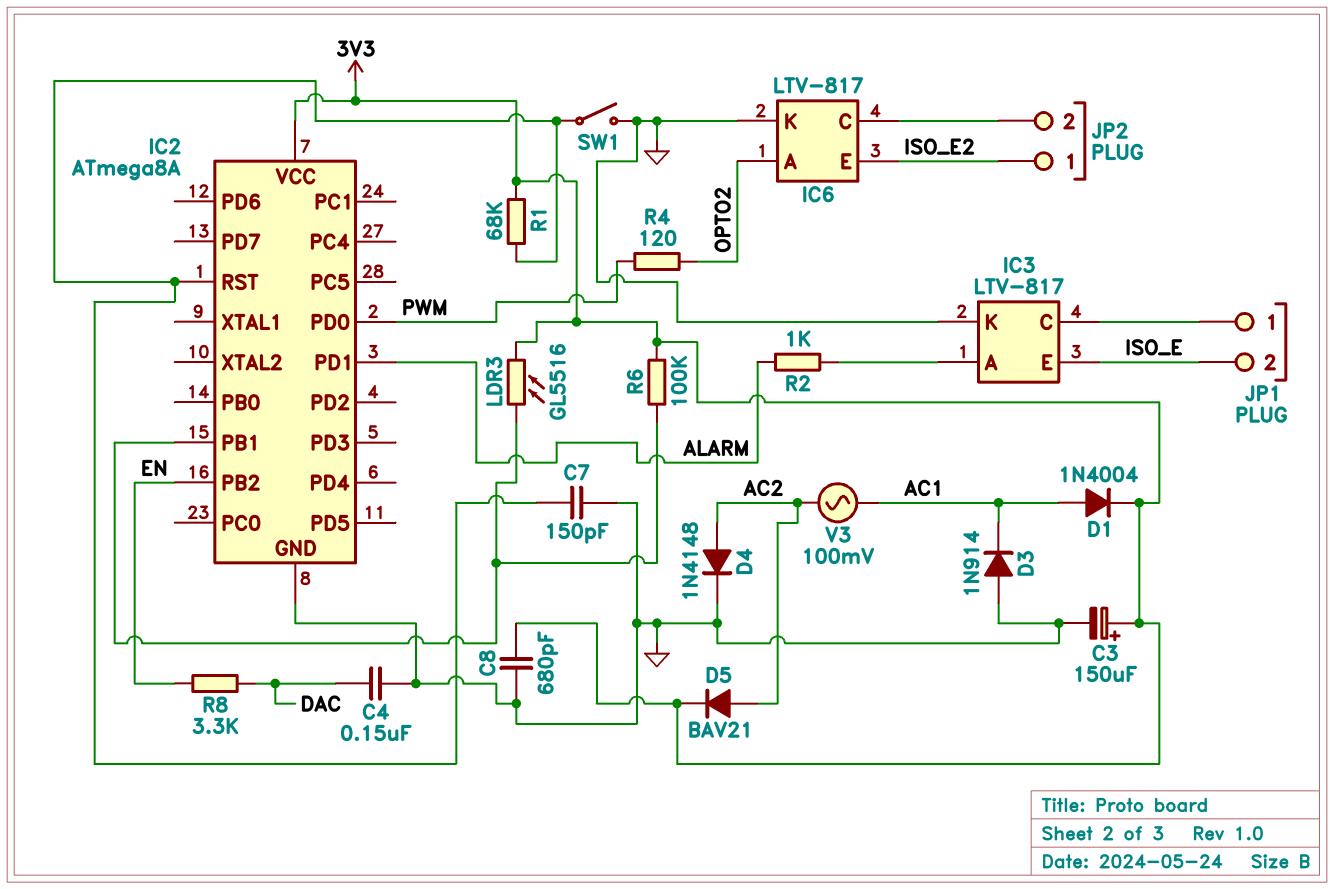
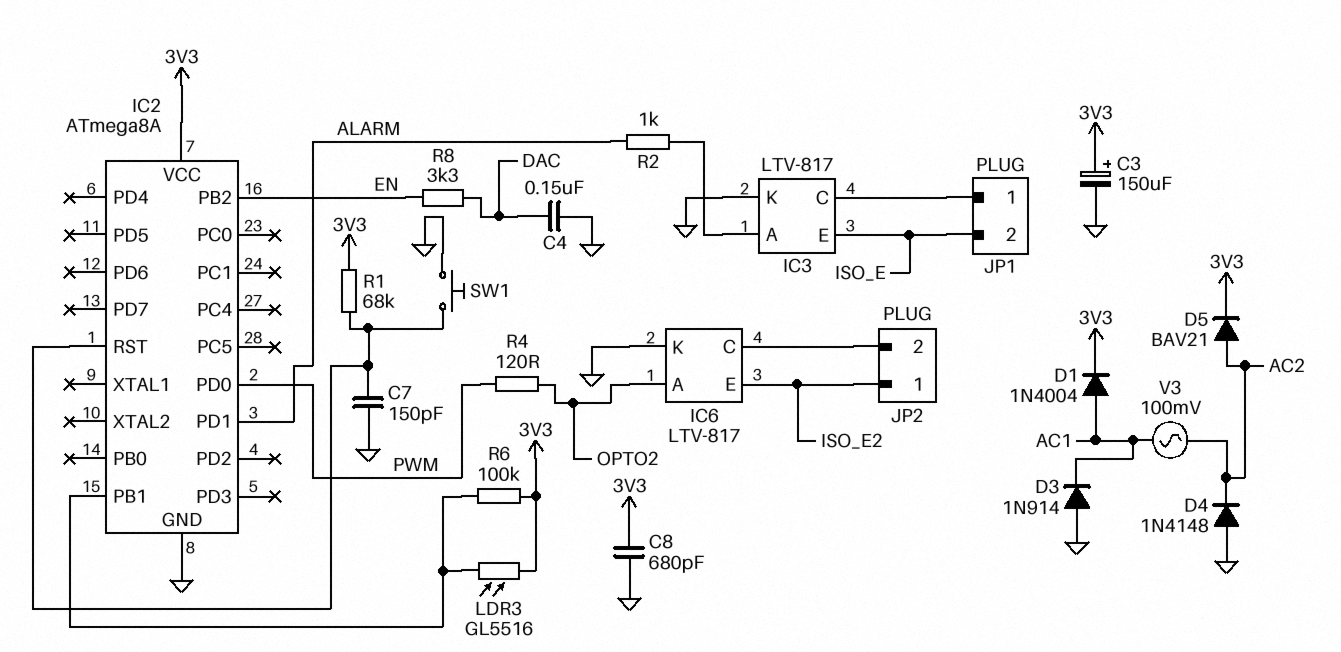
D4: diode 1N4148 (A AC2, K GND) -> diode 1N4148 (A GND, K AC2)
SW1: switch (GND, IC2/RST) -> button (GND, IC2/RST)

